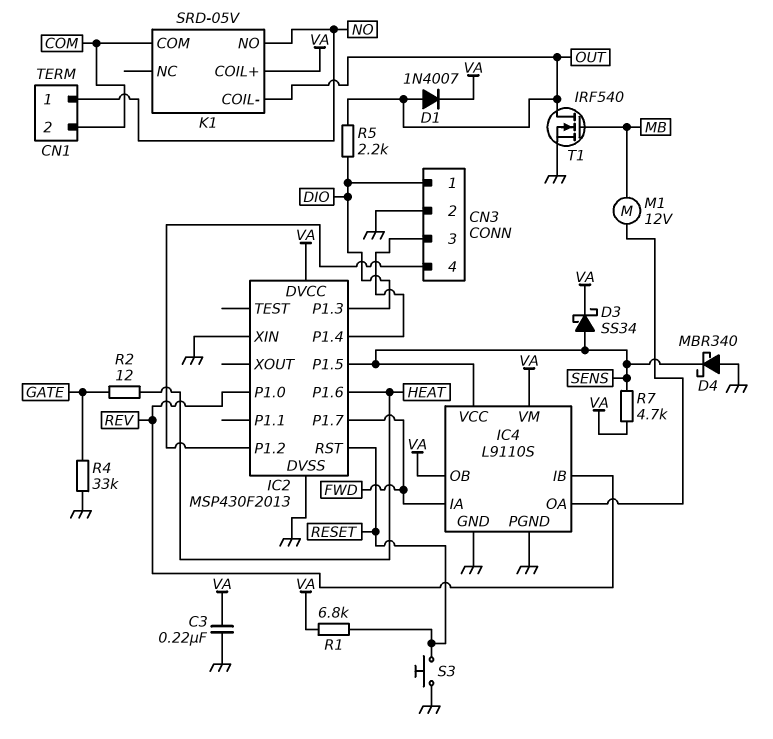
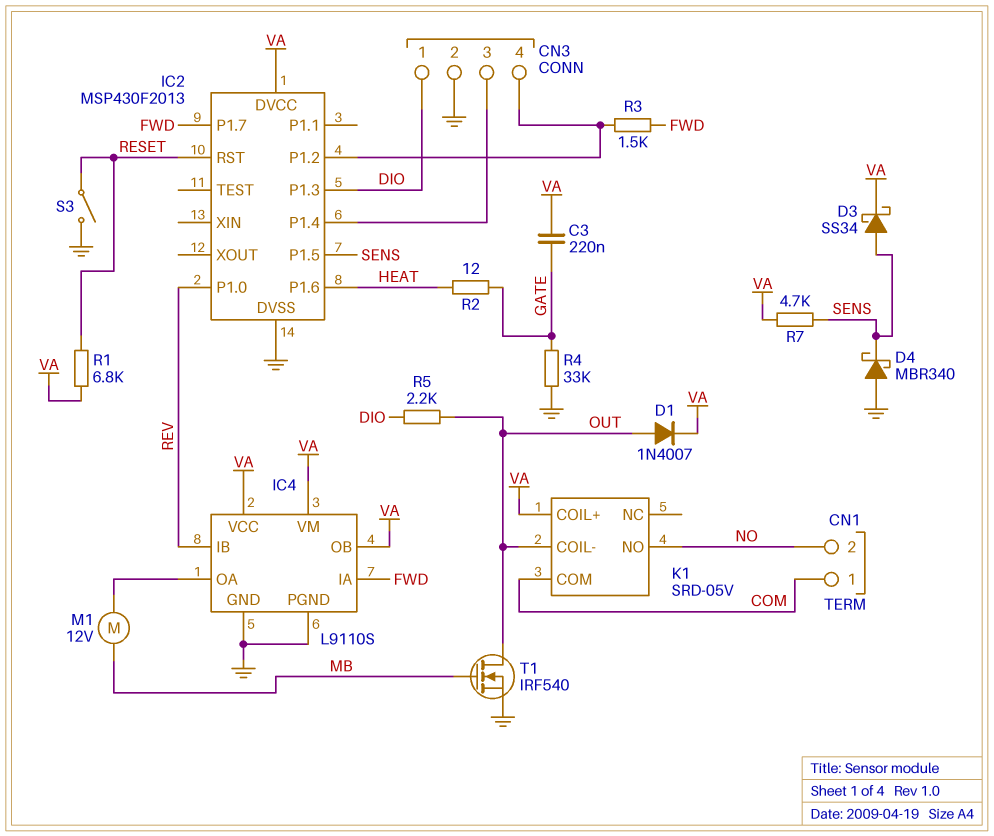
C3: 220nF (GND, VA) -> 220nF (GATE, VA)
CN1 pin 1: NO -> COM
CN1 pin 2: COM -> NO
IC2 pin XIN: GND -> none
IC4 pin VCC: SENS -> VA
R3: none -> 1.5k (CN3/4, FWD)
S3: button (GND, RESET) -> switch (GND, RESET)

